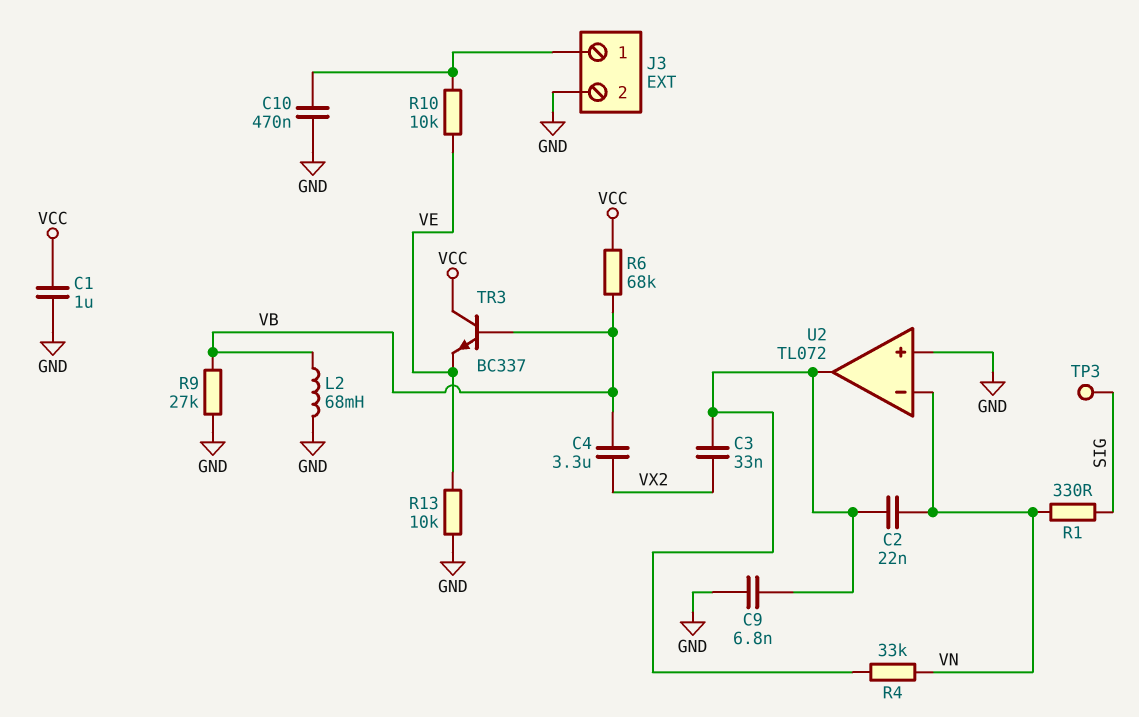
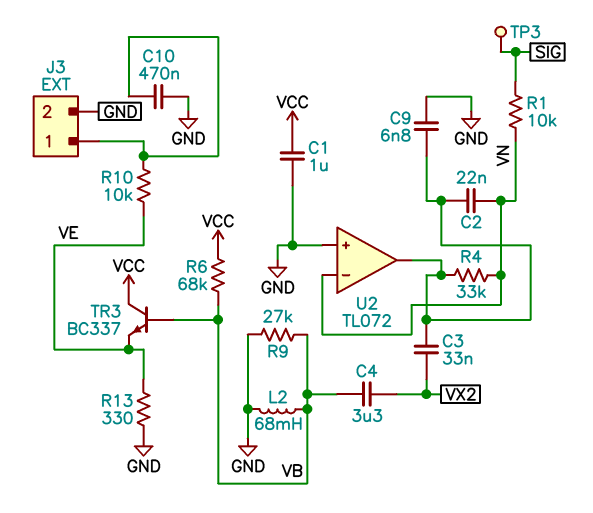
R1: 330 (SIG, VN) -> 10k (SIG, VN)
R13: 10k (GND, VE) -> 330 (GND, VE)

